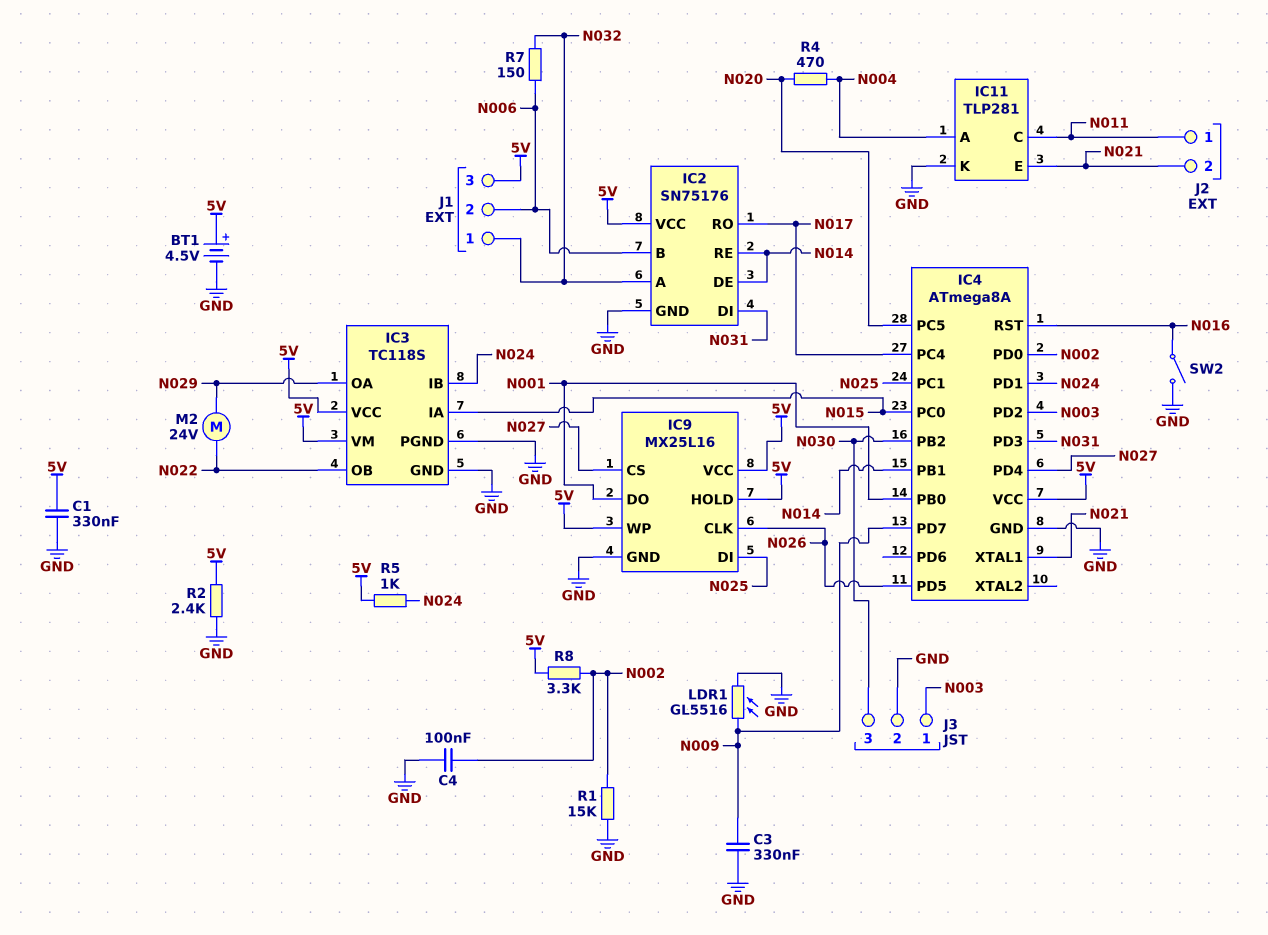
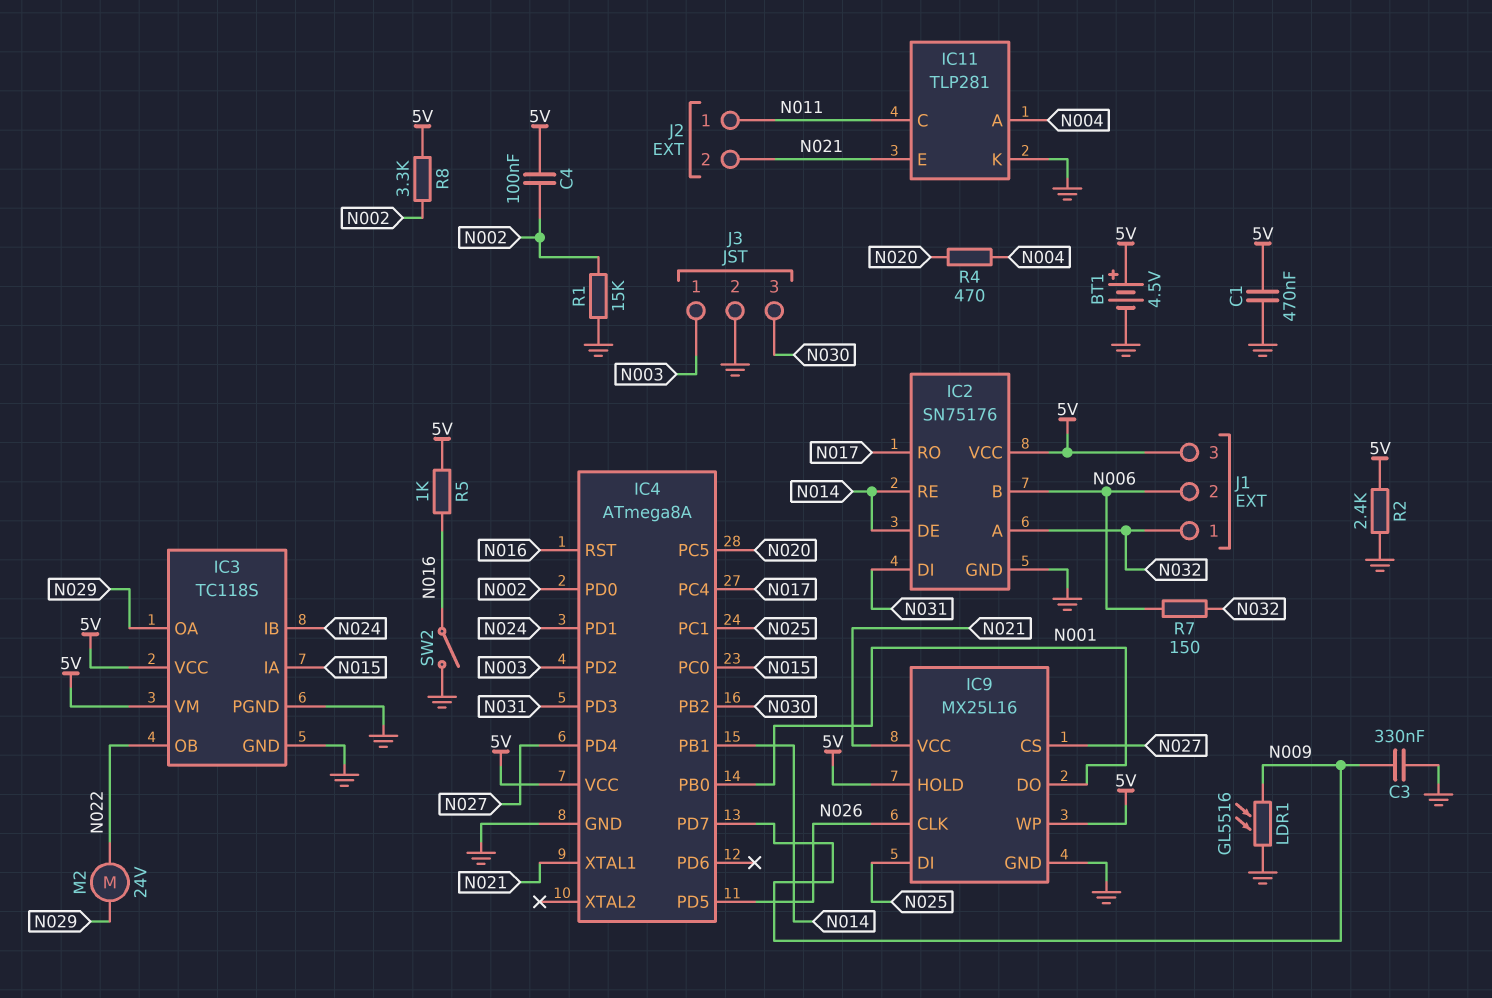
C1: 330nF (5V, GND) -> 470nF (5V, GND)
C4: 100nF (GND, N002) -> 100nF (5V, N002)
IC9 pin VCC: 5V -> N021
R5: 1k (5V, N024) -> 1k (5V, N016)

